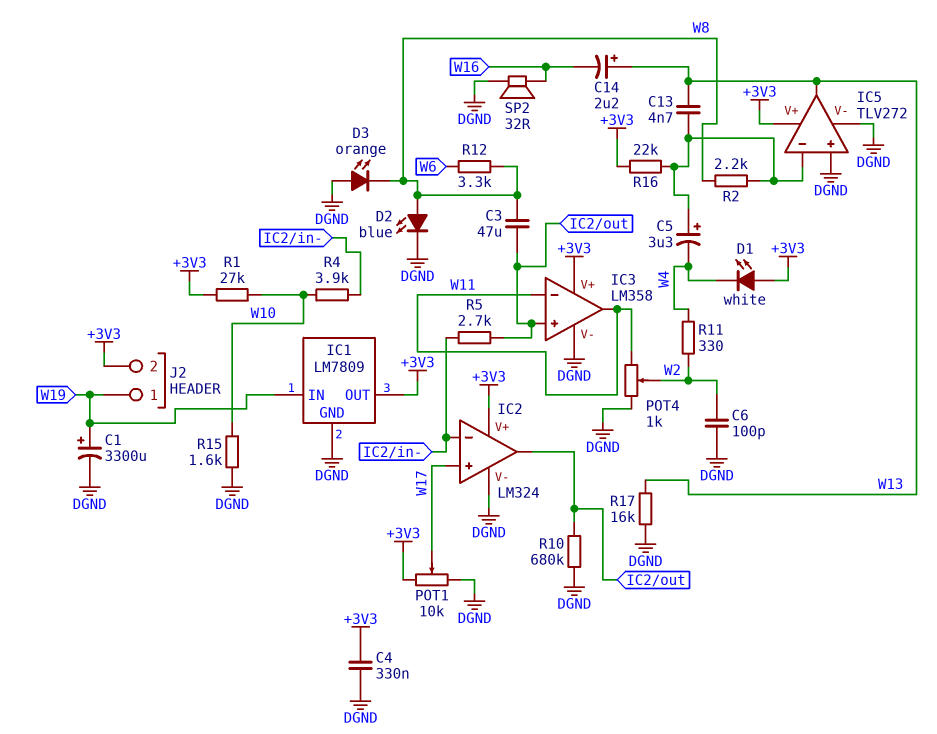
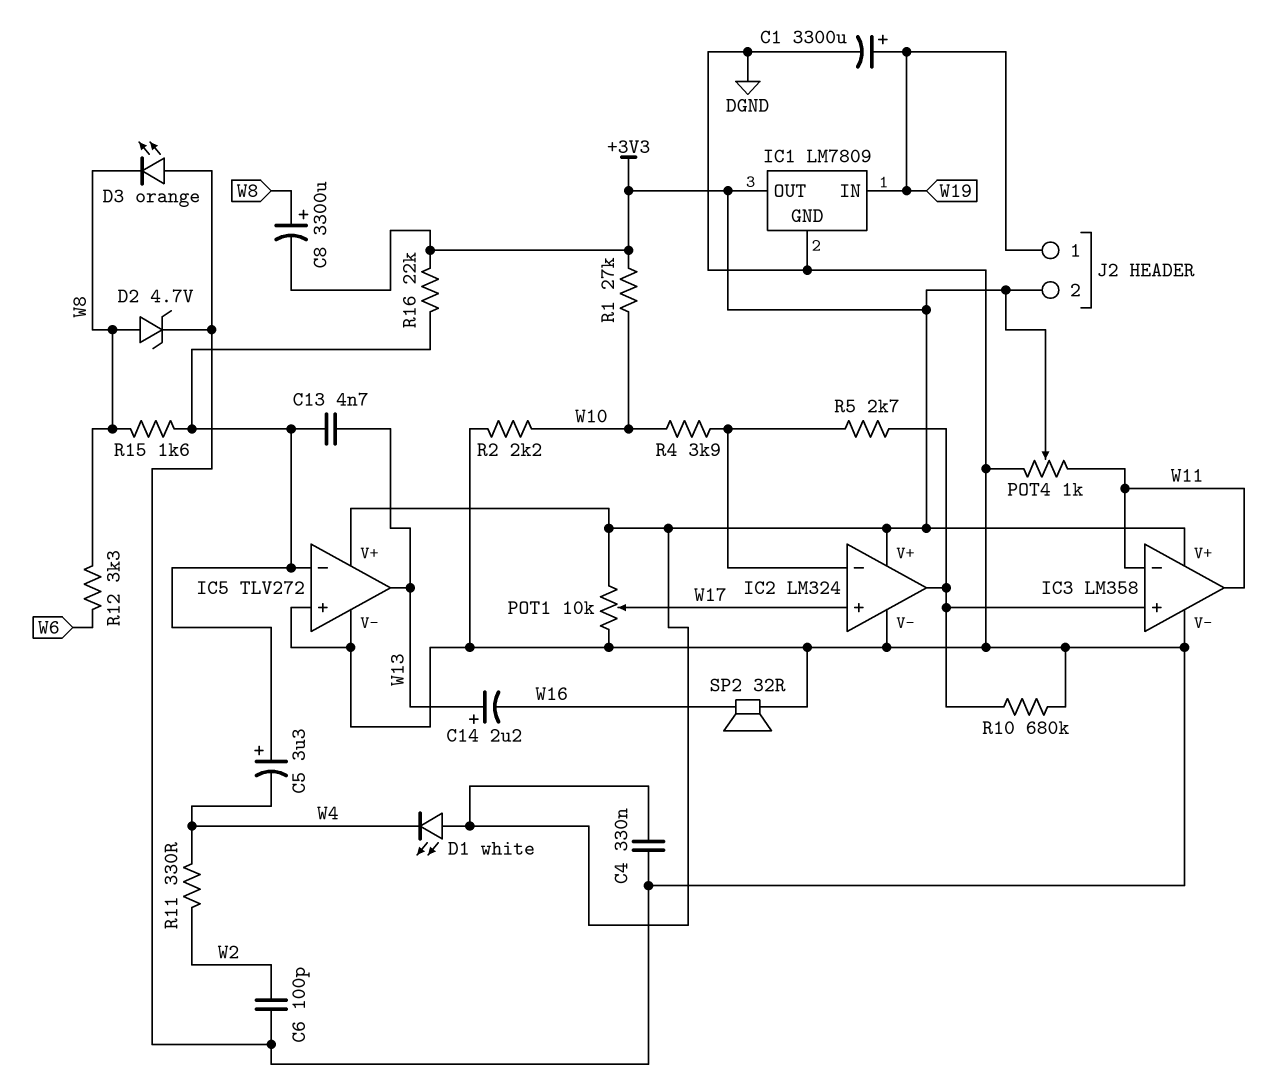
C3: 47uF (IC2/out, W8) -> none
C8: none -> 3300uF (plus W8, minus +3V3)
D2: LED blue (A W8, K DGND) -> zener 4.7V (A W8, K DGND)
POT4: 1k (DGND, W11, wiper W2) -> 1k (DGND, W11, wiper +3V3)
R2: 2.2k (IC5/in-, W8) -> 2.2k (DGND, W10)
R15: 1.6k (DGND, W10) -> 1.6k (IC5/in-, W8)
R17: 16k (DGND, W13) -> none

